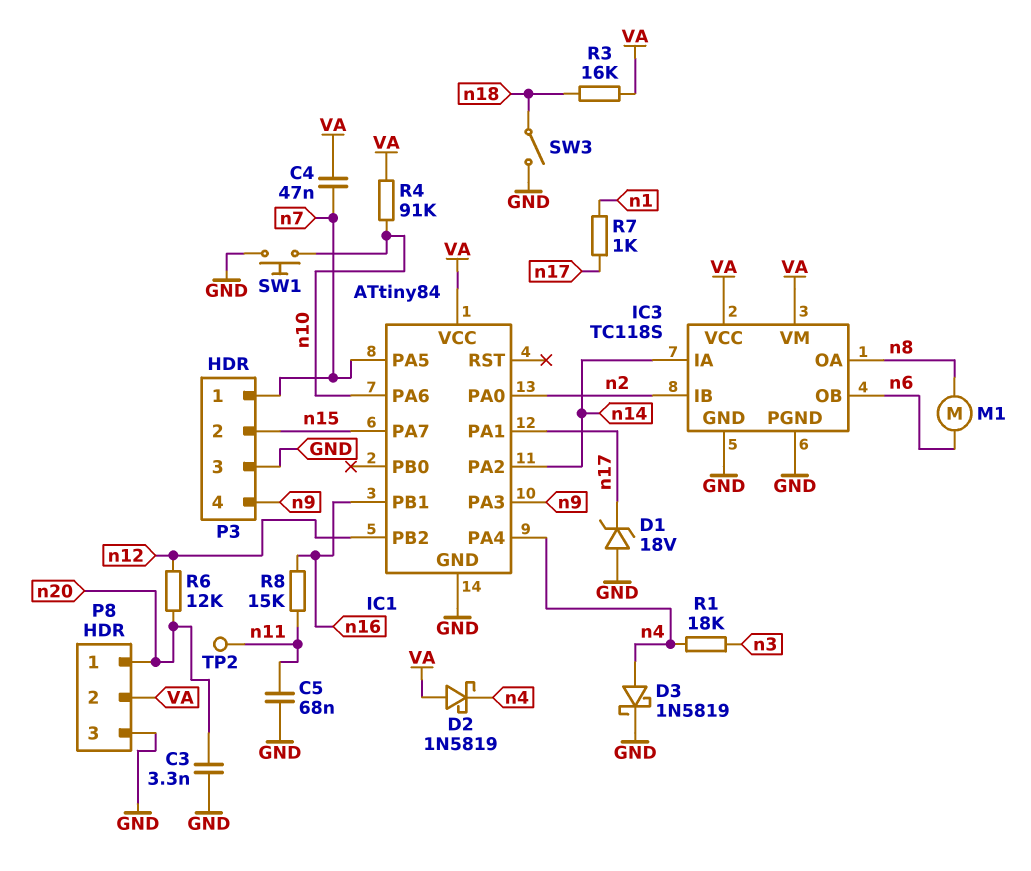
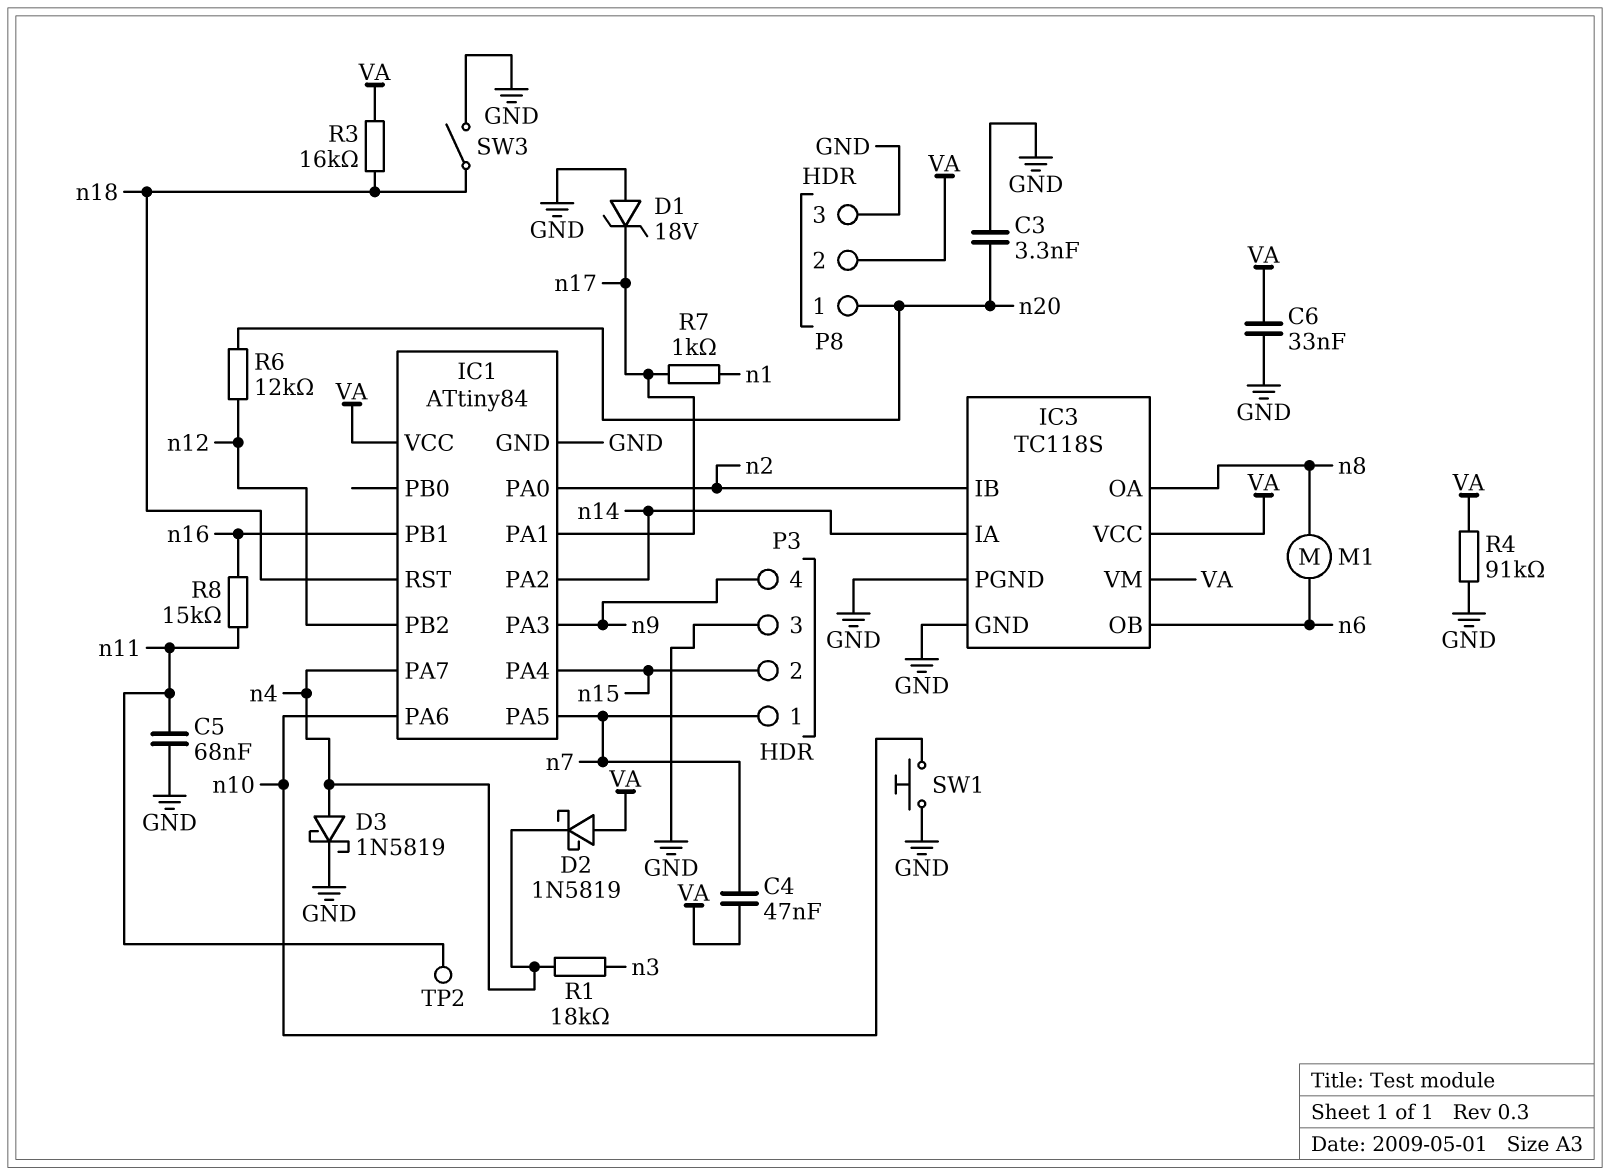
C6: none -> 33nF (GND, VA)
IC1 pin PA4: n4 -> n15
IC1 pin PA7: n15 -> n4
IC1 pin RST: none -> n18
R4: 91k (VA, n10) -> 91k (GND, VA)

